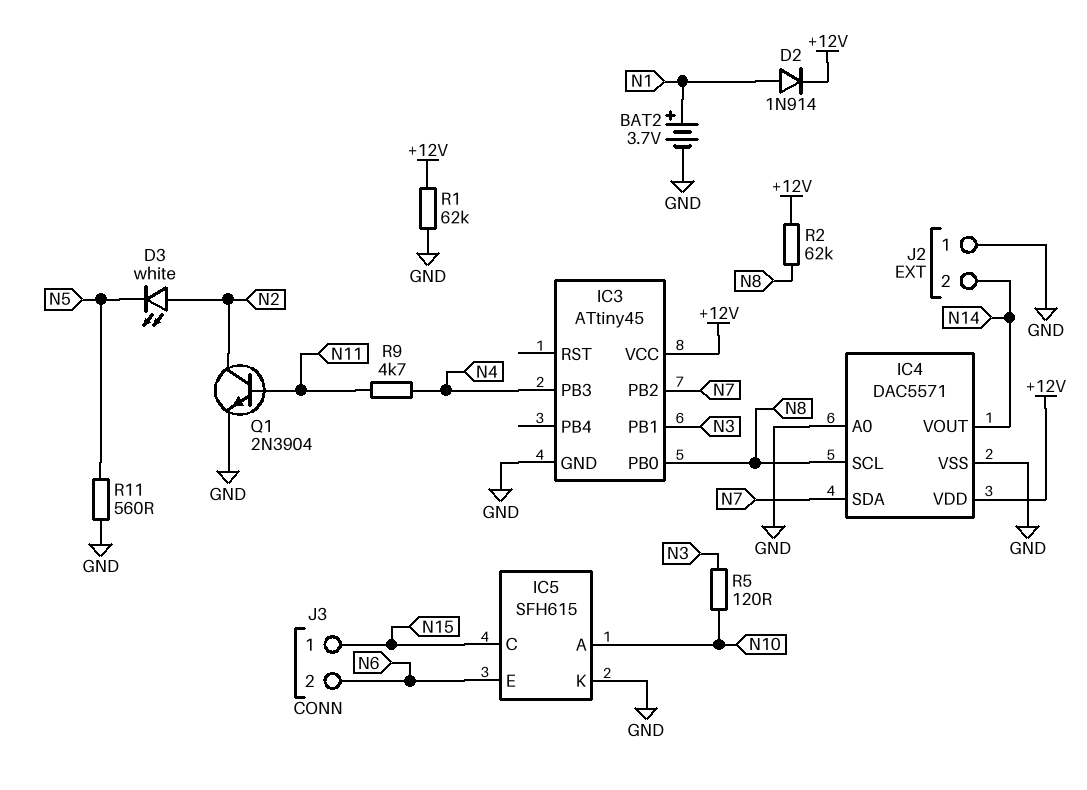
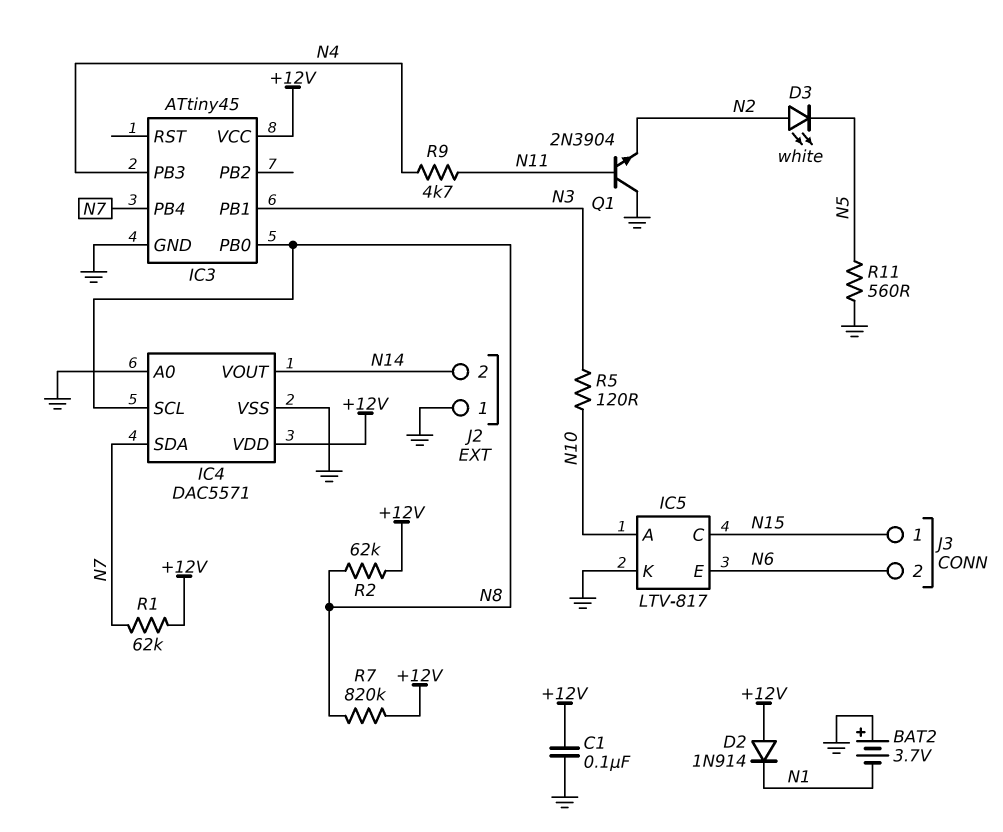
BAT2: 3.7V (plus N1, minus GND) -> 3.7V (plus GND, minus N1)
C1: none -> 100nF (+12V, GND)
D2: diode 1N914 (A N1, K +12V) -> diode 1N914 (A +12V, K N1)
IC3 pin PB2: N7 -> none
IC3 pin PB4: none -> N7
IC5: SFH615 -> LTV-817
Q1: NPN 2N3904 (B N11, C N2, E GND) -> NPN 2N3904 (B N11, C GND, E N2)
R1: 62k (+12V, GND) -> 62k (+12V, N7)
R7: none -> 820k (+12V, N8)

